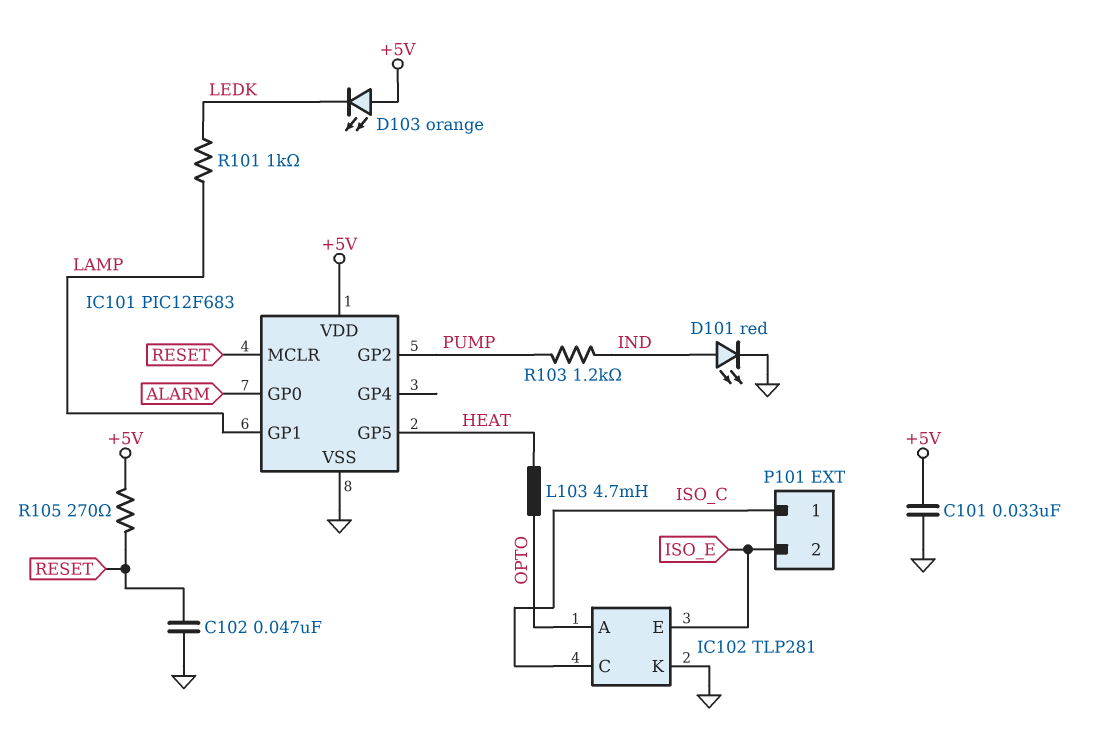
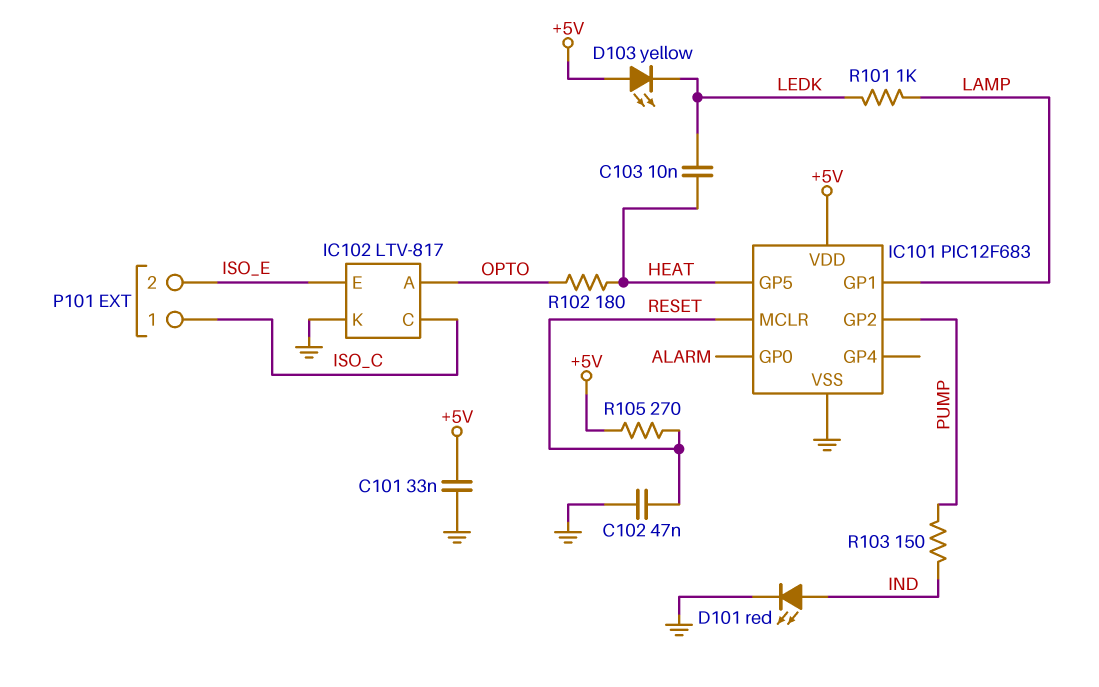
C103: none -> 10nF (HEAT, LEDK)
D103: LED orange (A +5V, K LEDK) -> LED yellow (A +5V, K LEDK)
IC102: TLP281 -> LTV-817
L103: 4.7mH (HEAT, OPTO) -> none
R102: none -> 180 (HEAT, OPTO)
R103: 1.2k (IND, PUMP) -> 150 (IND, PUMP)

